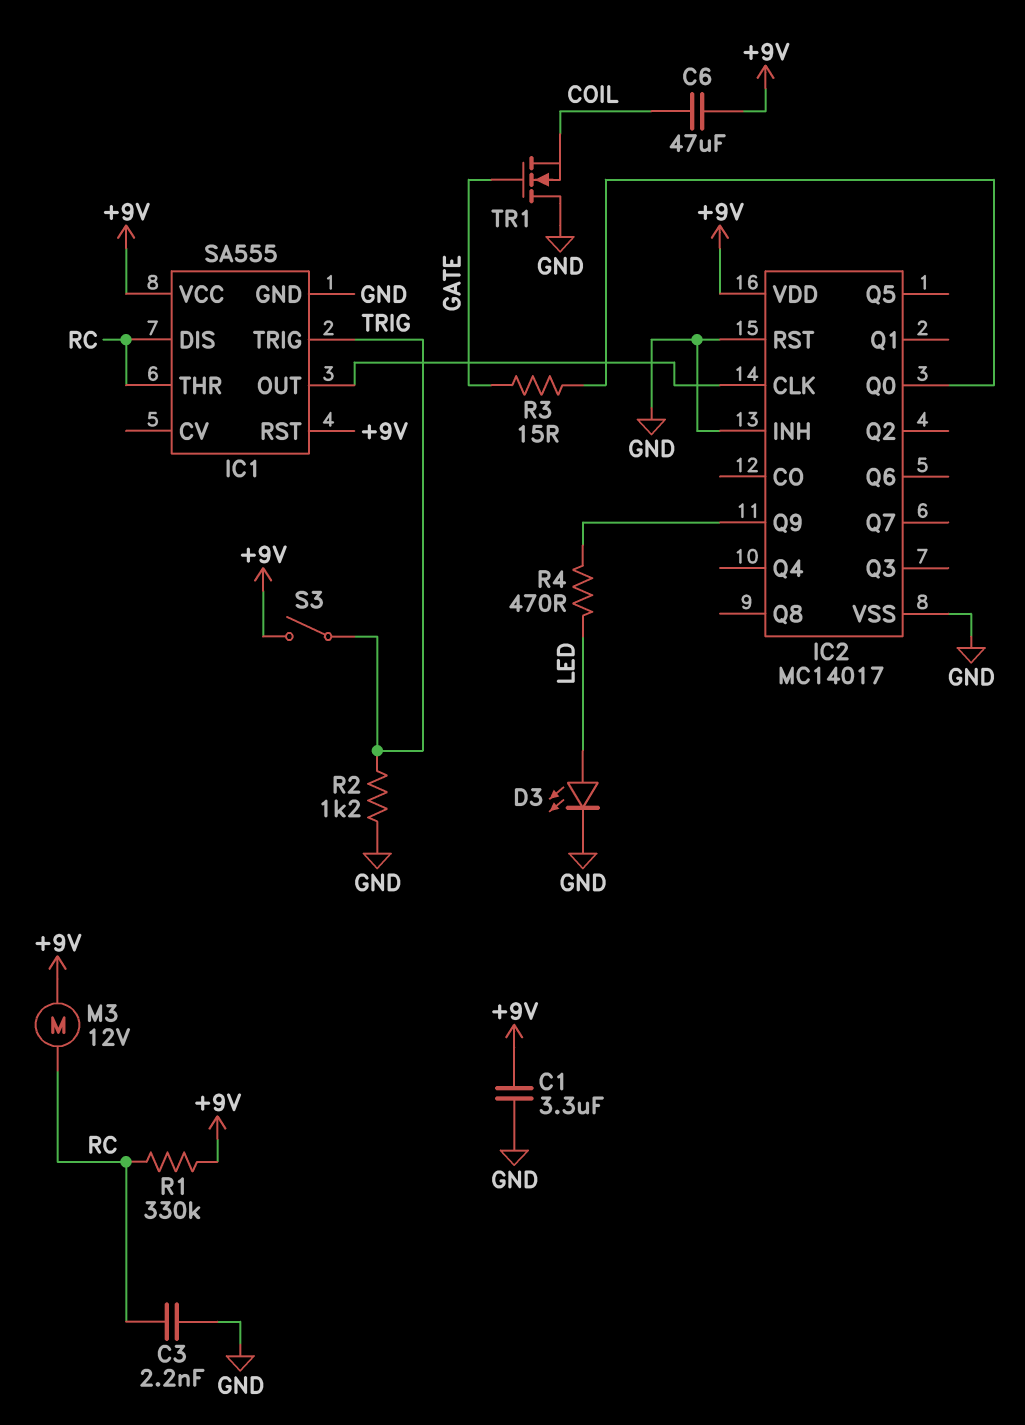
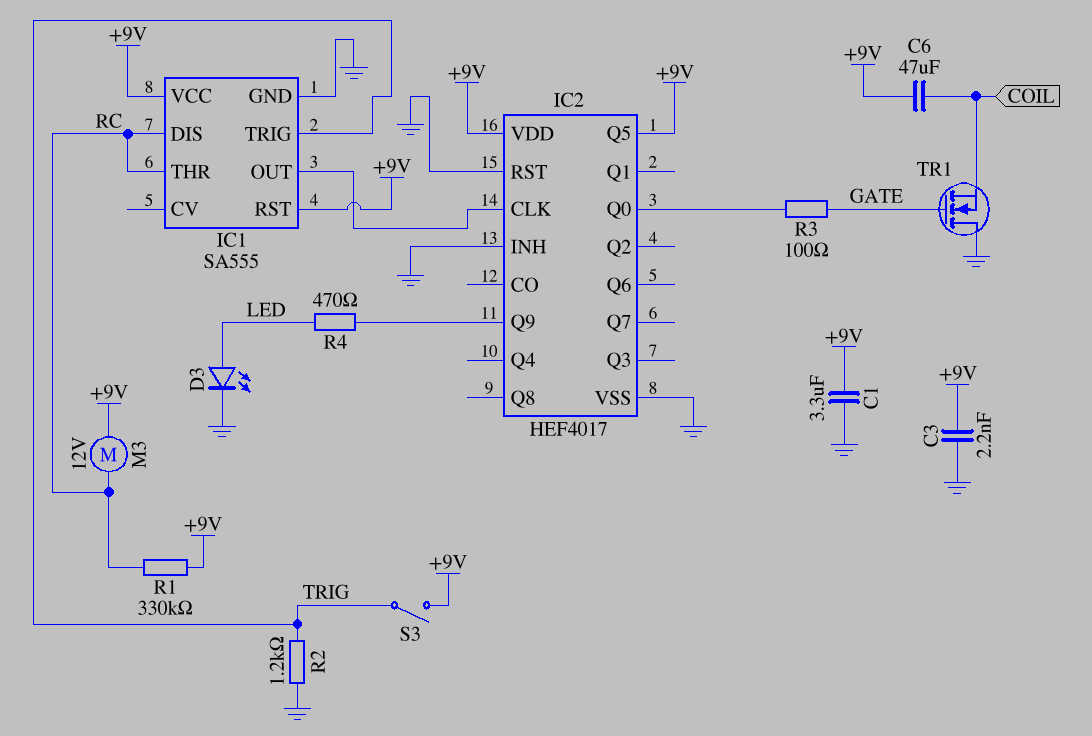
C3: 2.2nF (GND, RC) -> 2.2nF (+9V, GND)
IC2: MC14017 -> HEF4017
IC2 pin Q5: none -> +9V
R3: 15 (GATE, IC2/Q0) -> 100 (GATE, IC2/Q0)

